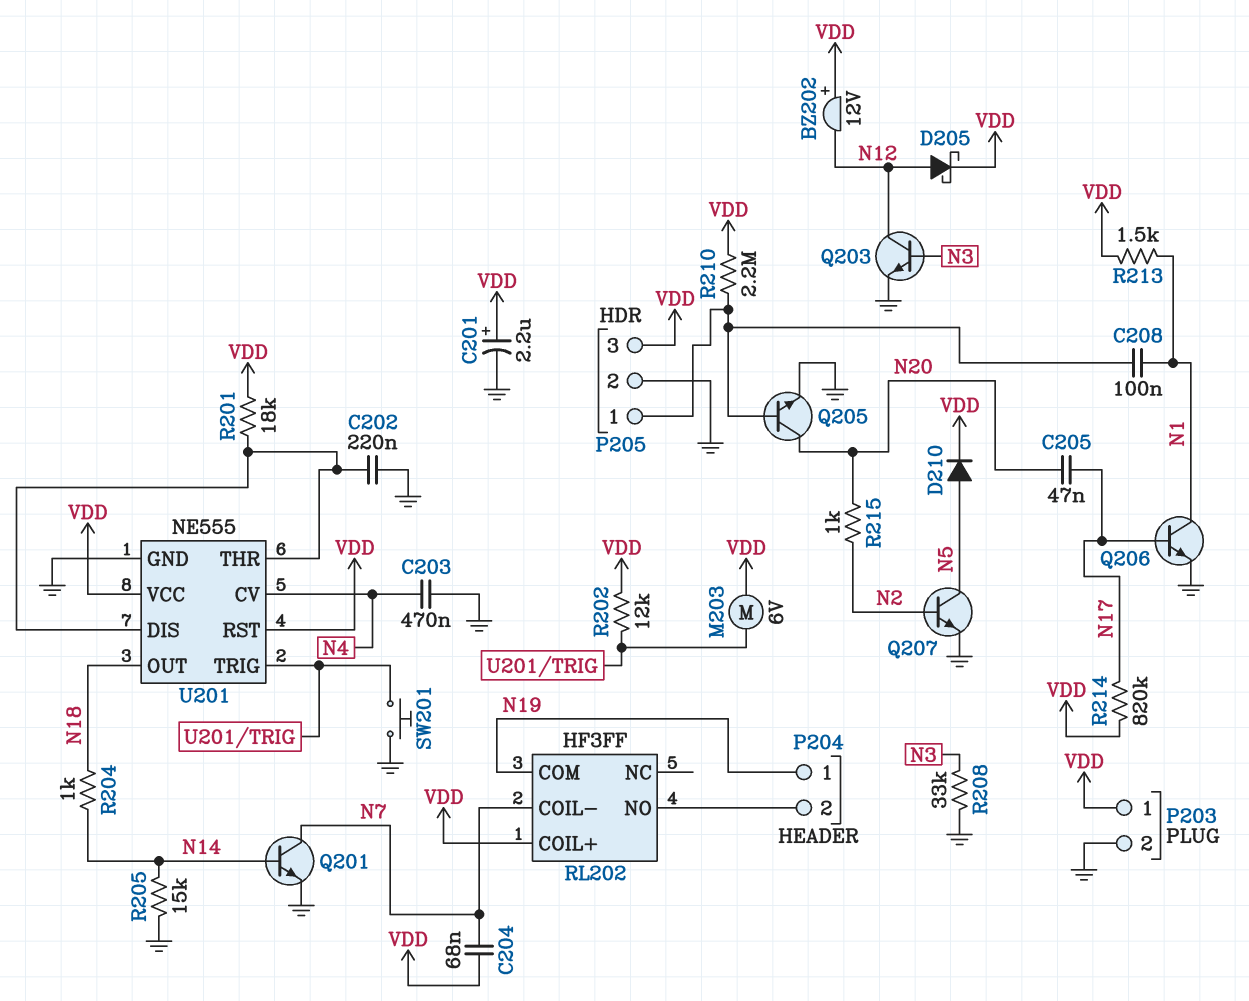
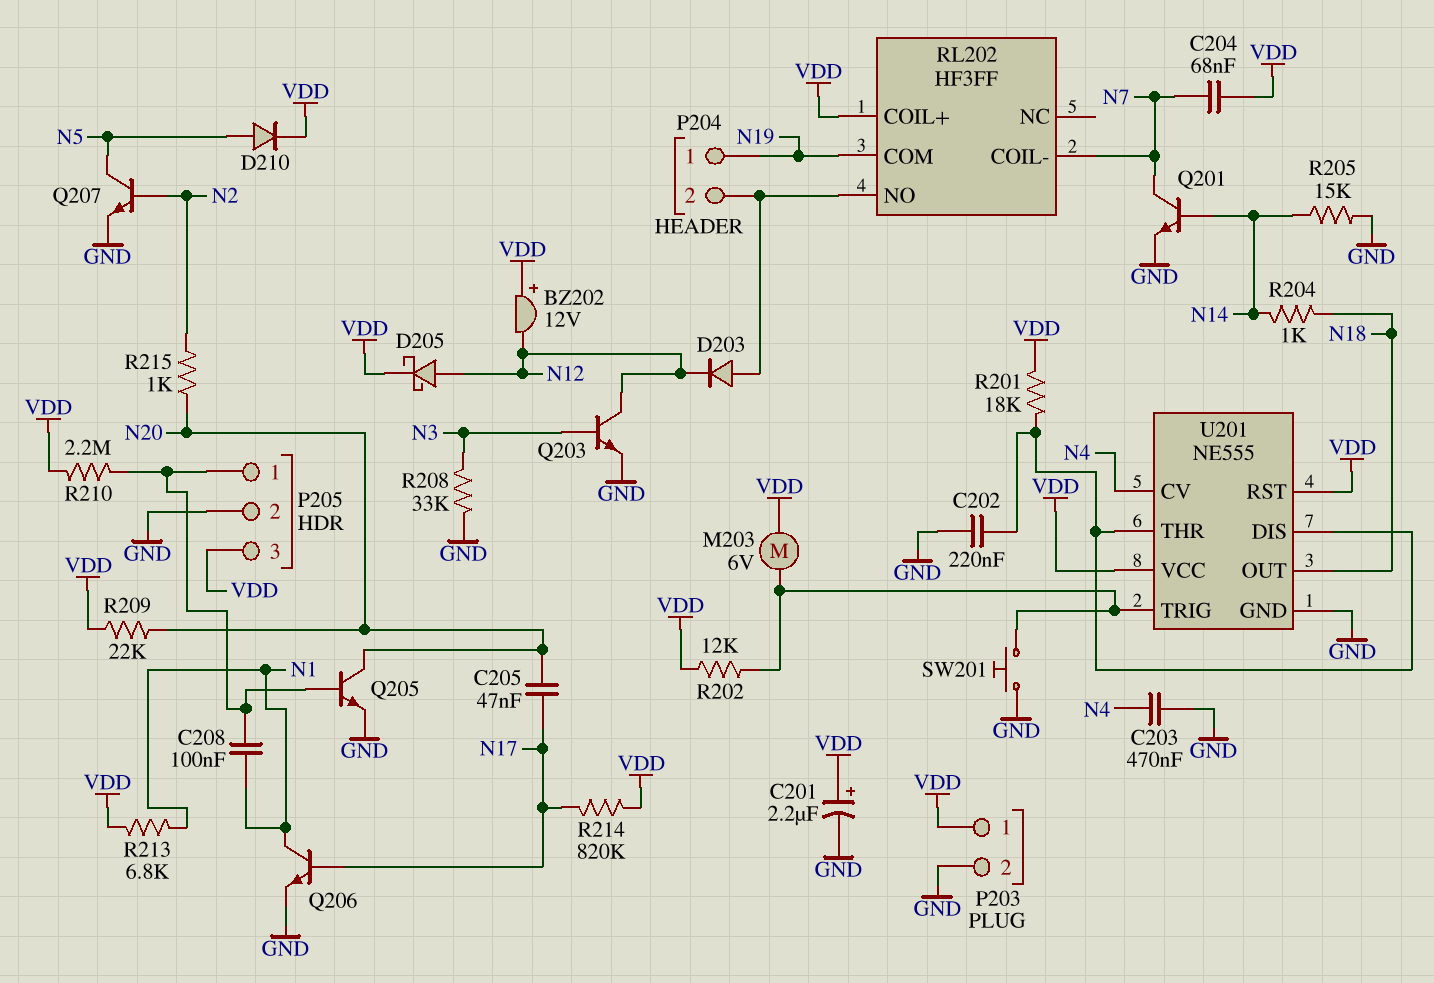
D203: none -> diode (A P204/2, K N12)
R209: none -> 22k (N20, VDD)
R213: 1.5k (N1, VDD) -> 6.8k (N1, VDD)

